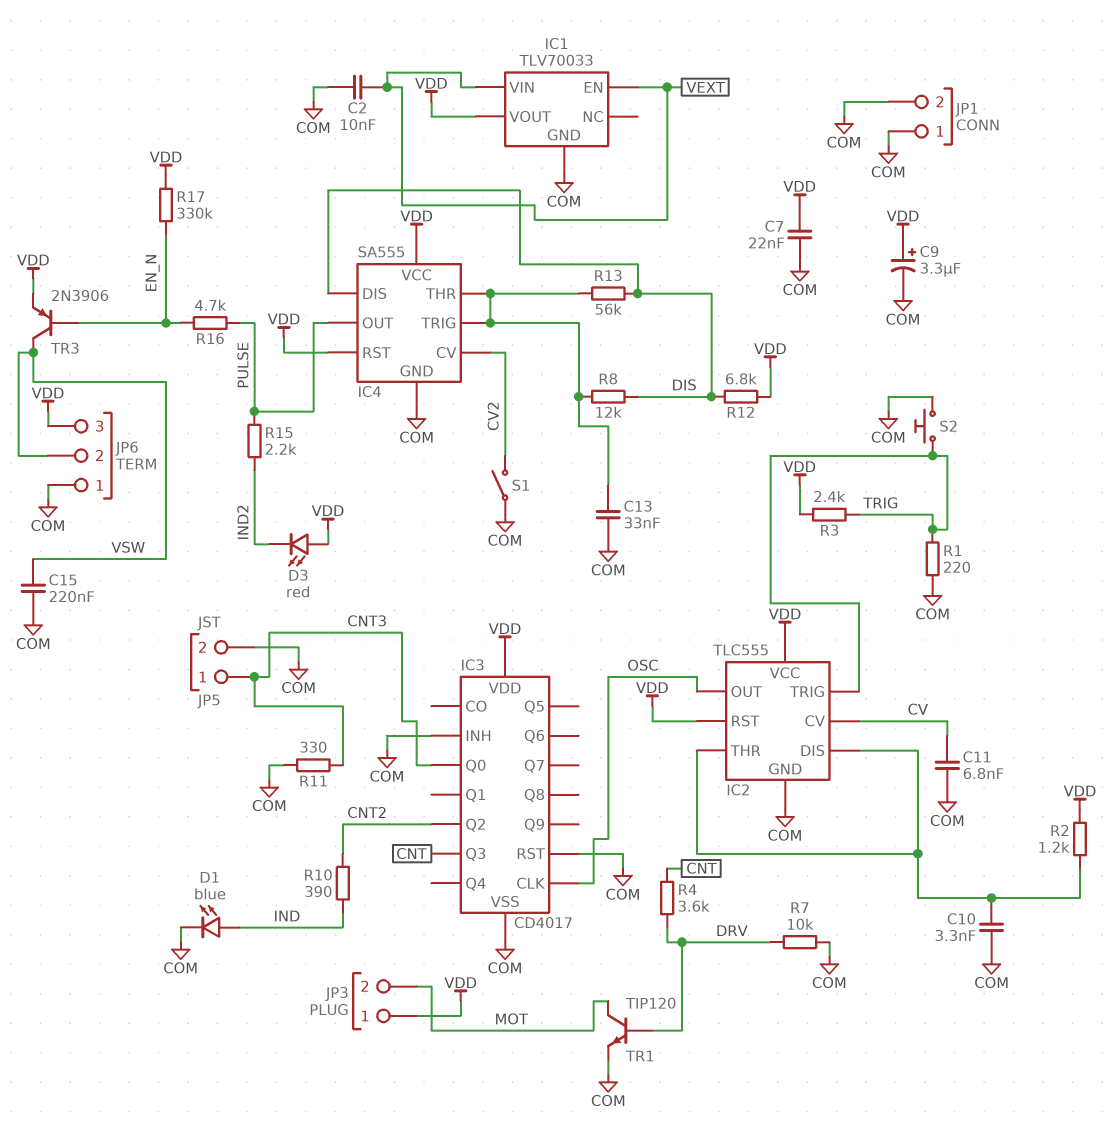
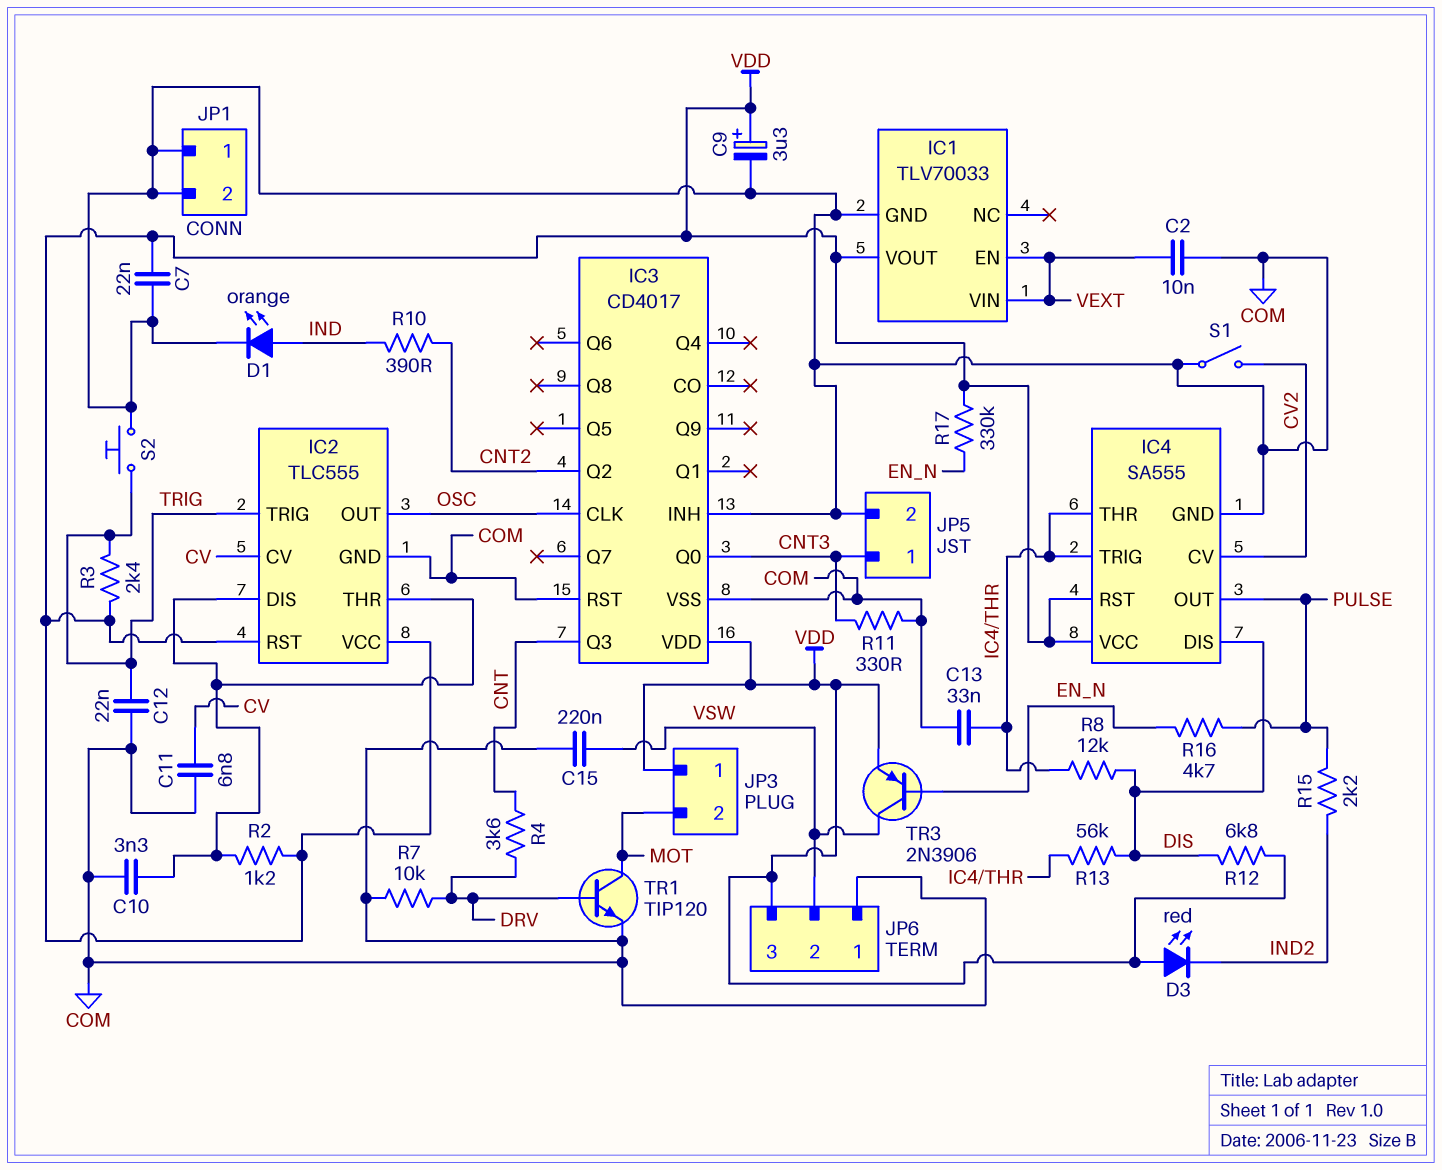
C12: none -> 22nF (COM, TRIG)
D1: LED blue (A IND, K COM) -> LED orange (A IND, K COM)
R1: 220 (COM, TRIG) -> none

